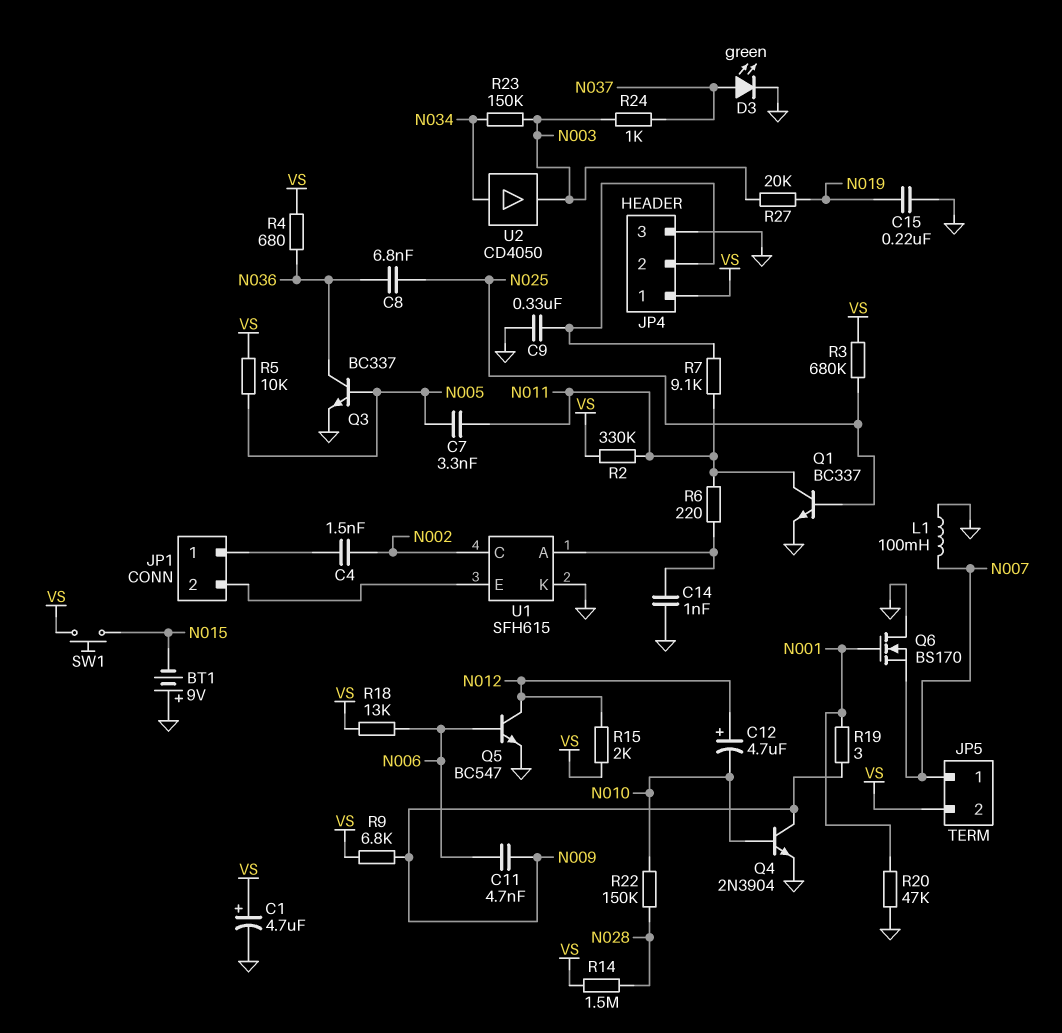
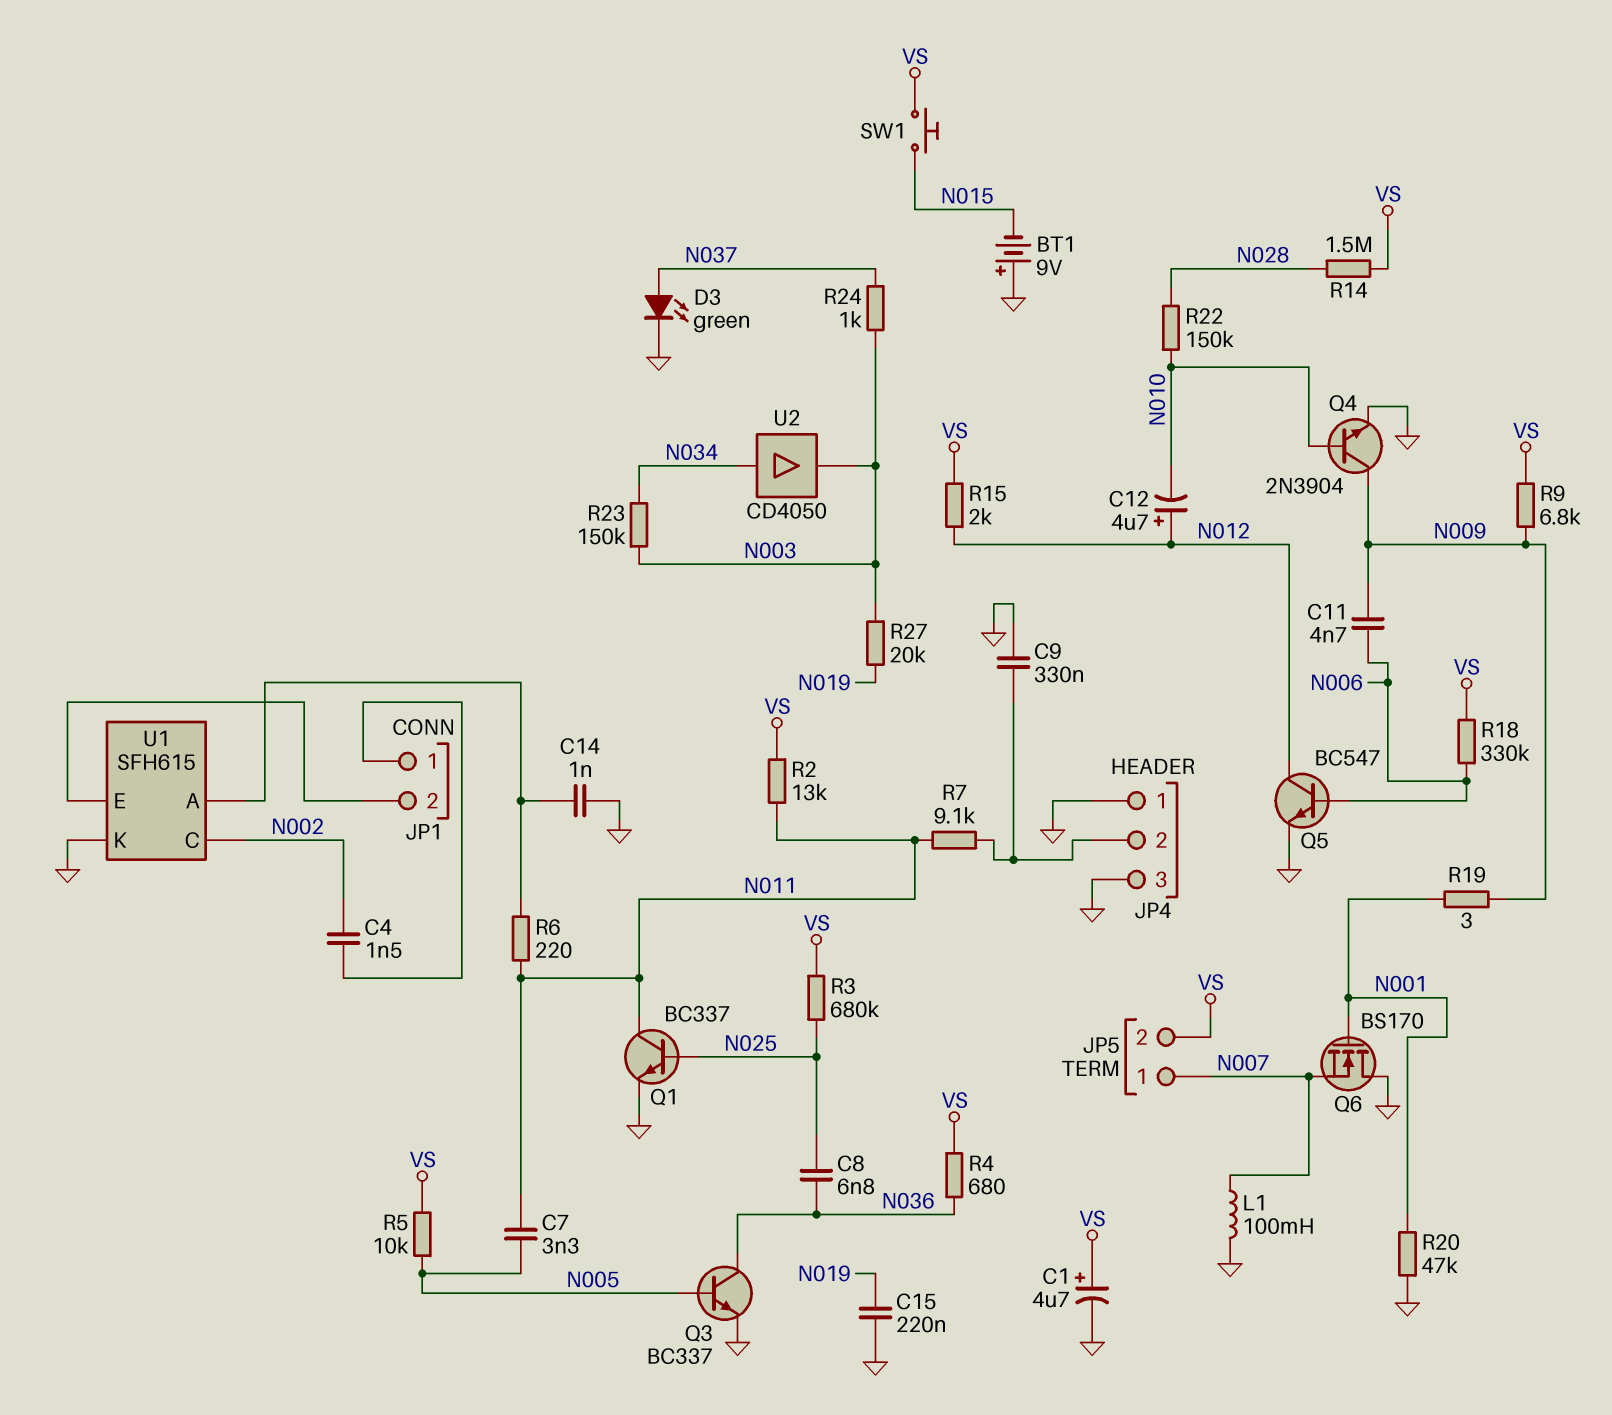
JP4 pin 1: VS -> GND
R2: 330k (N011, VS) -> 13k (N011, VS)
R18: 13k (N006, VS) -> 330k (N006, VS)

